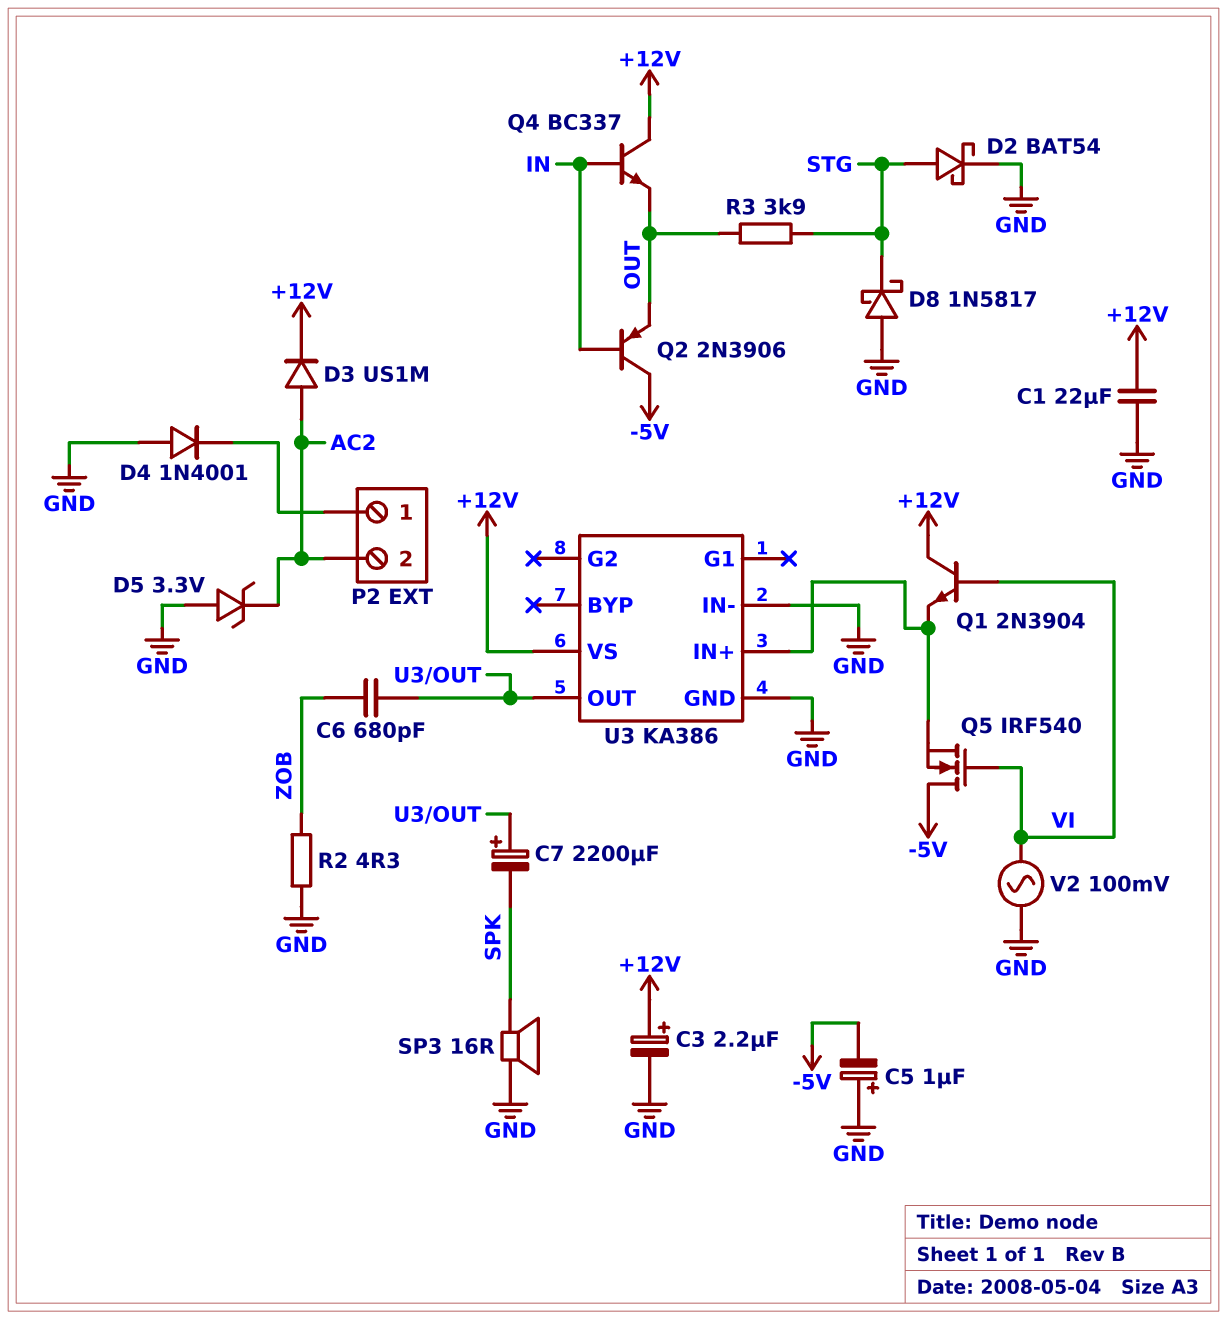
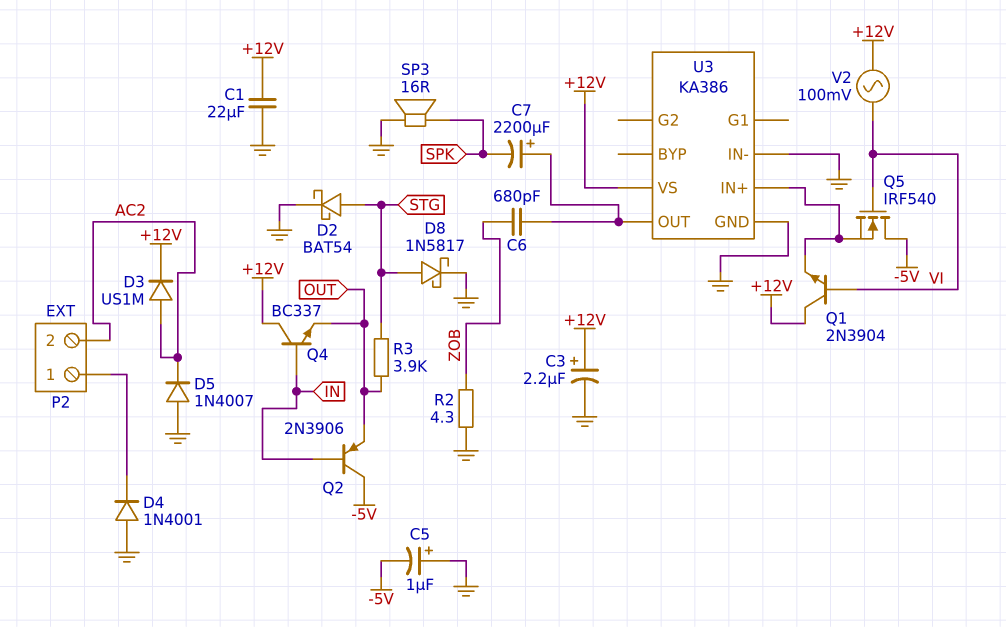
D5: zener 3.3V (A GND, K AC2) -> diode 1N4007 (A GND, K AC2)
D8: schottky 1N5817 (A GND, K STG) -> schottky 1N5817 (A STG, K GND)
V2: AC 100mV (GND, VI) -> AC 100mV (+12V, VI)

